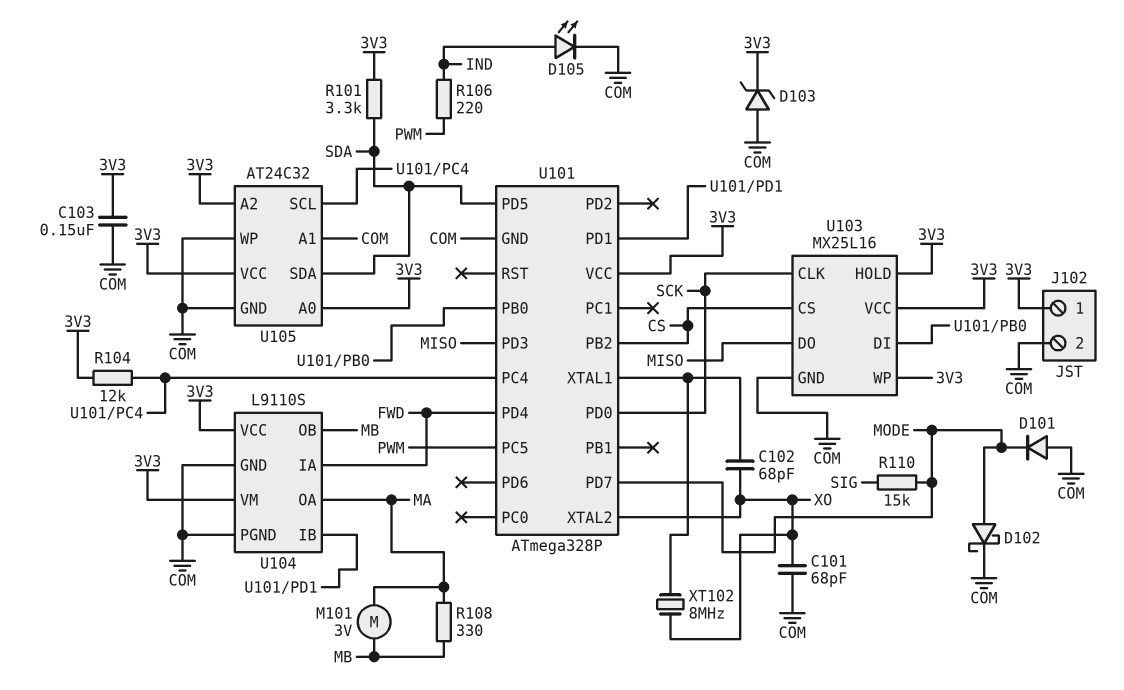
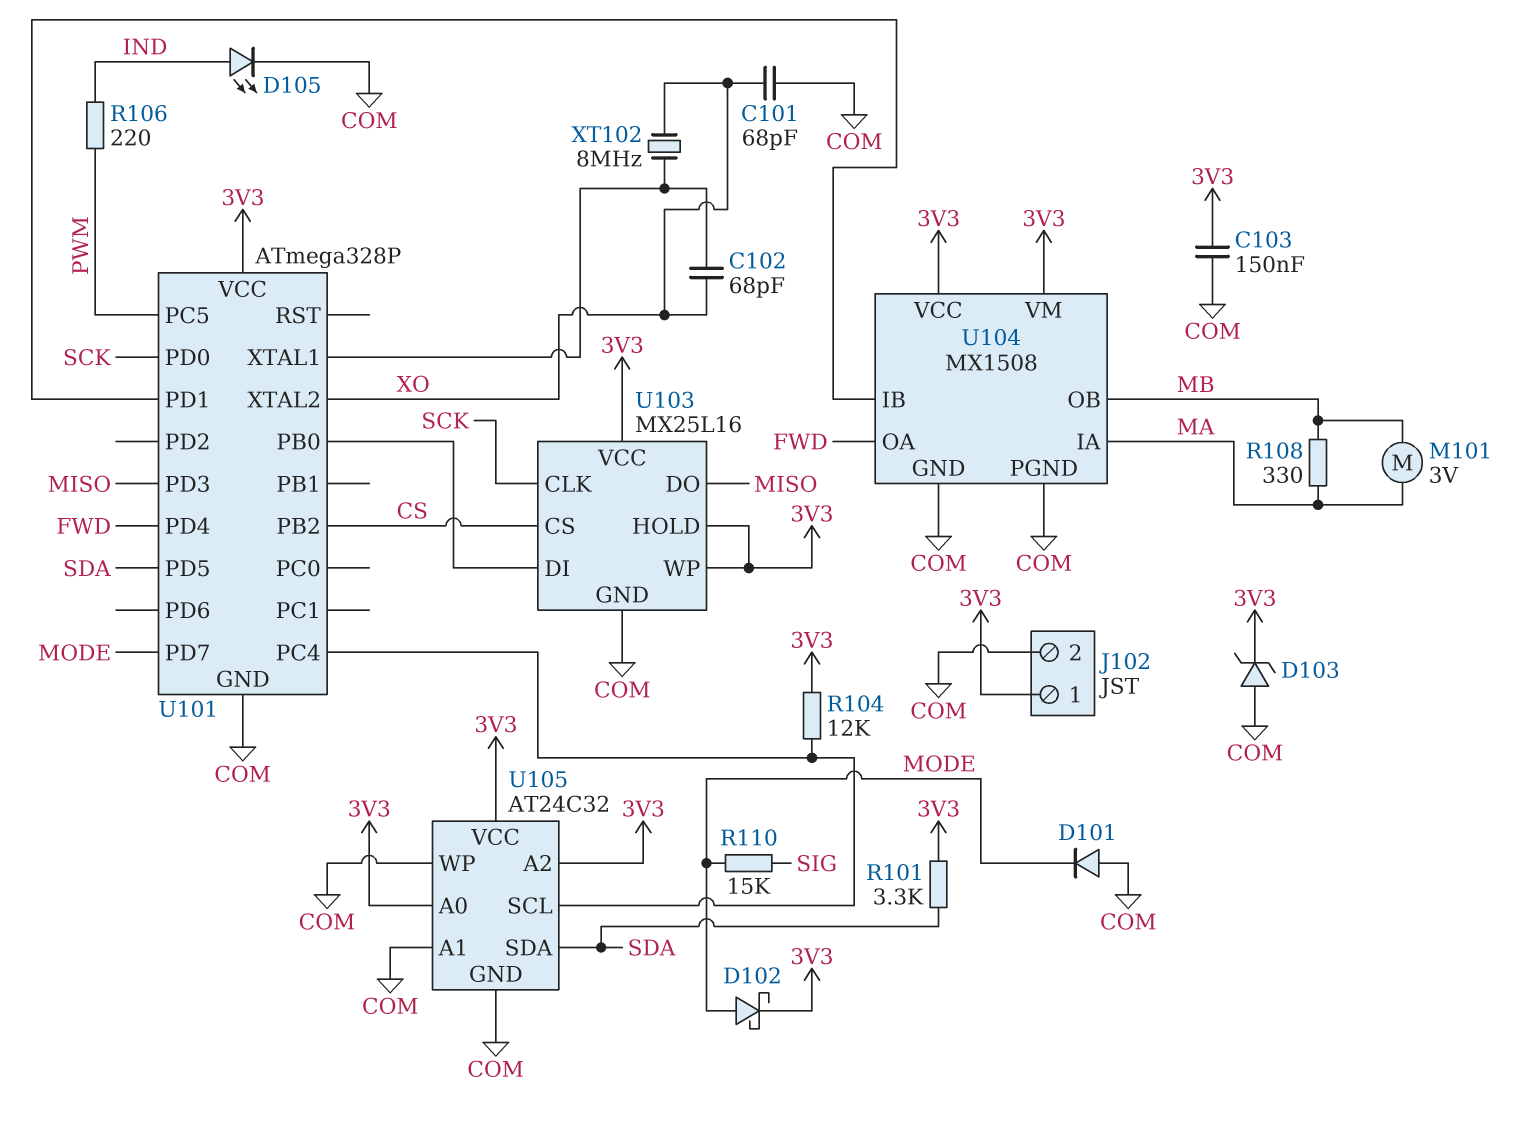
D102: schottky (A MODE, K COM) -> schottky (A MODE, K 3V3)
U104: L9110S -> MX1508
U104 pin IA: FWD -> MA
U104 pin OA: MA -> FWD

